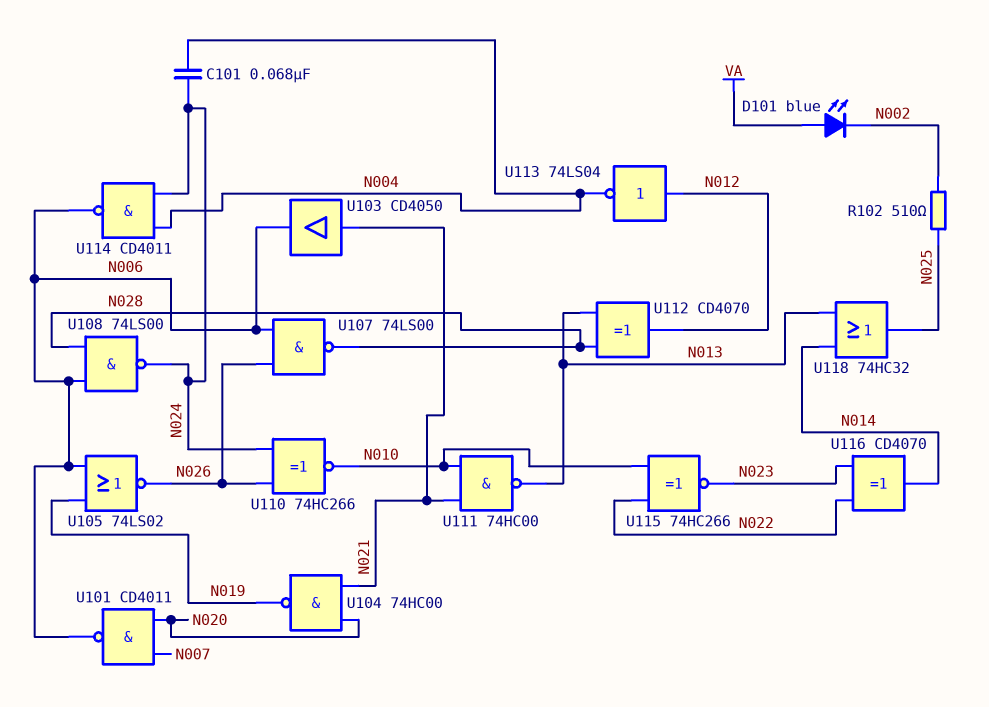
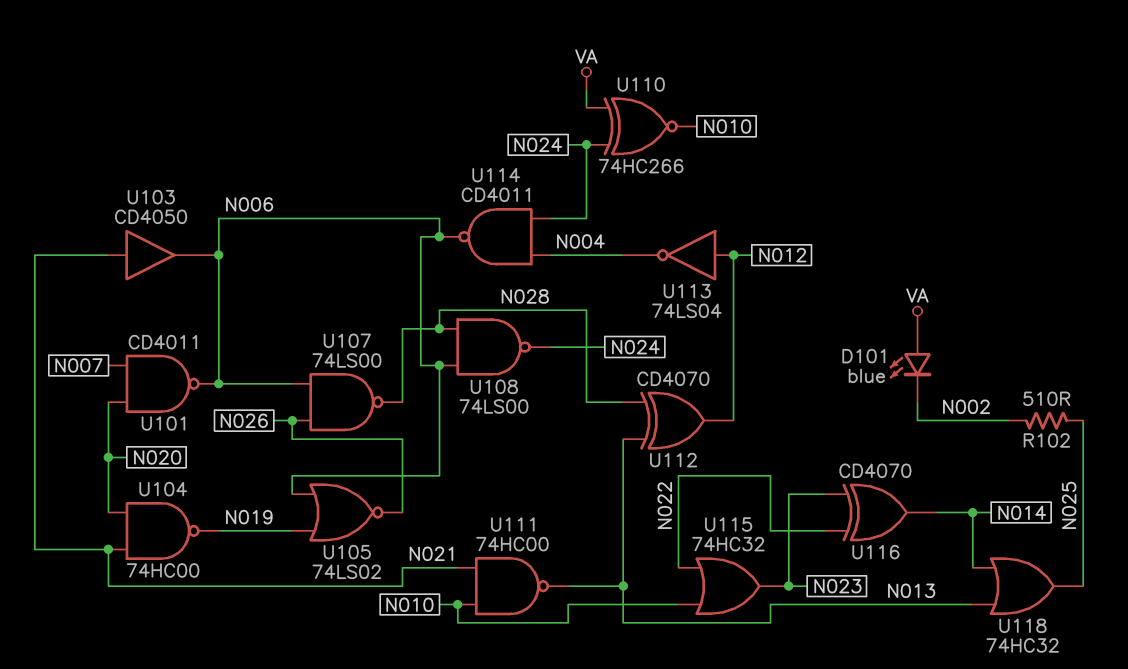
C101: 68nF (N004, N024) -> none
U110: XNOR 74HC266 (in N024, in N026, out N010) -> XNOR 74HC266 (in N024, in VA, out N010)
U115: XNOR 74HC266 (in N010, in N022, out N023) -> OR 74HC32 (in N010, in N022, out N023)

